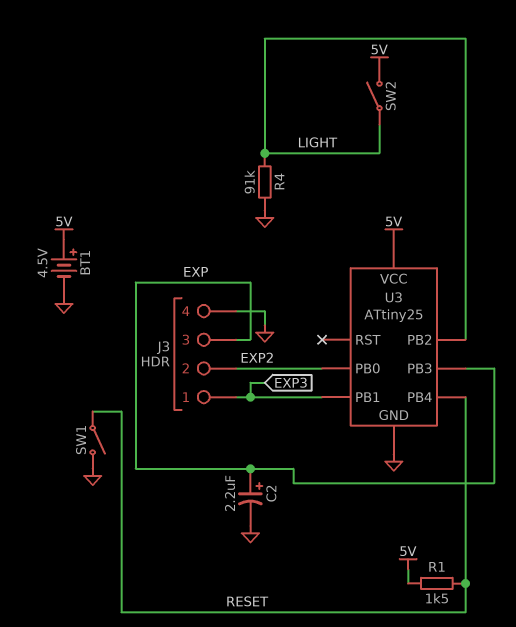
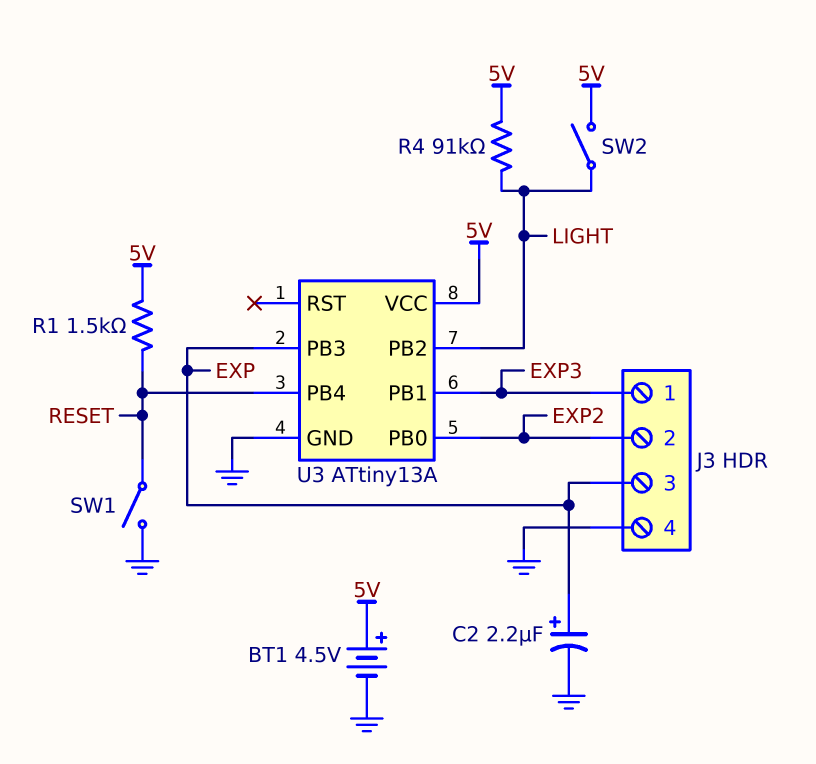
R4: 91k (GND, LIGHT) -> 91k (5V, LIGHT)
U3: ATtiny25 -> ATtiny13A

